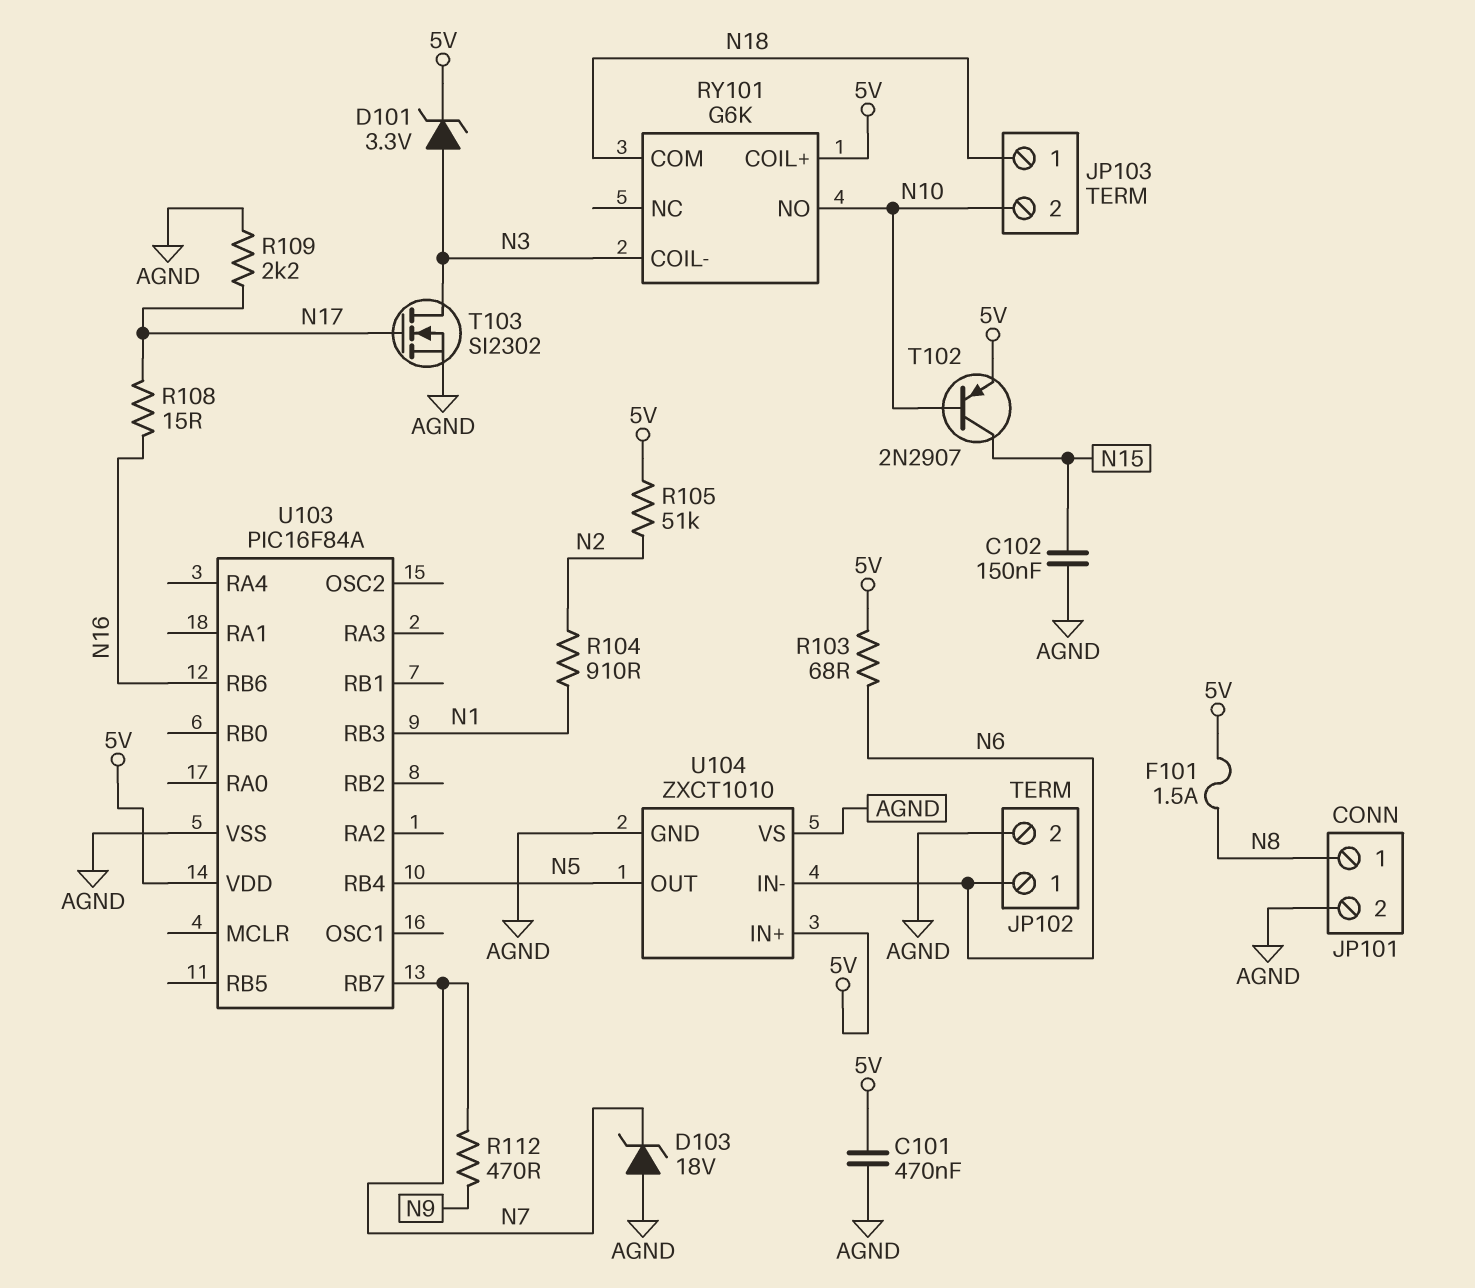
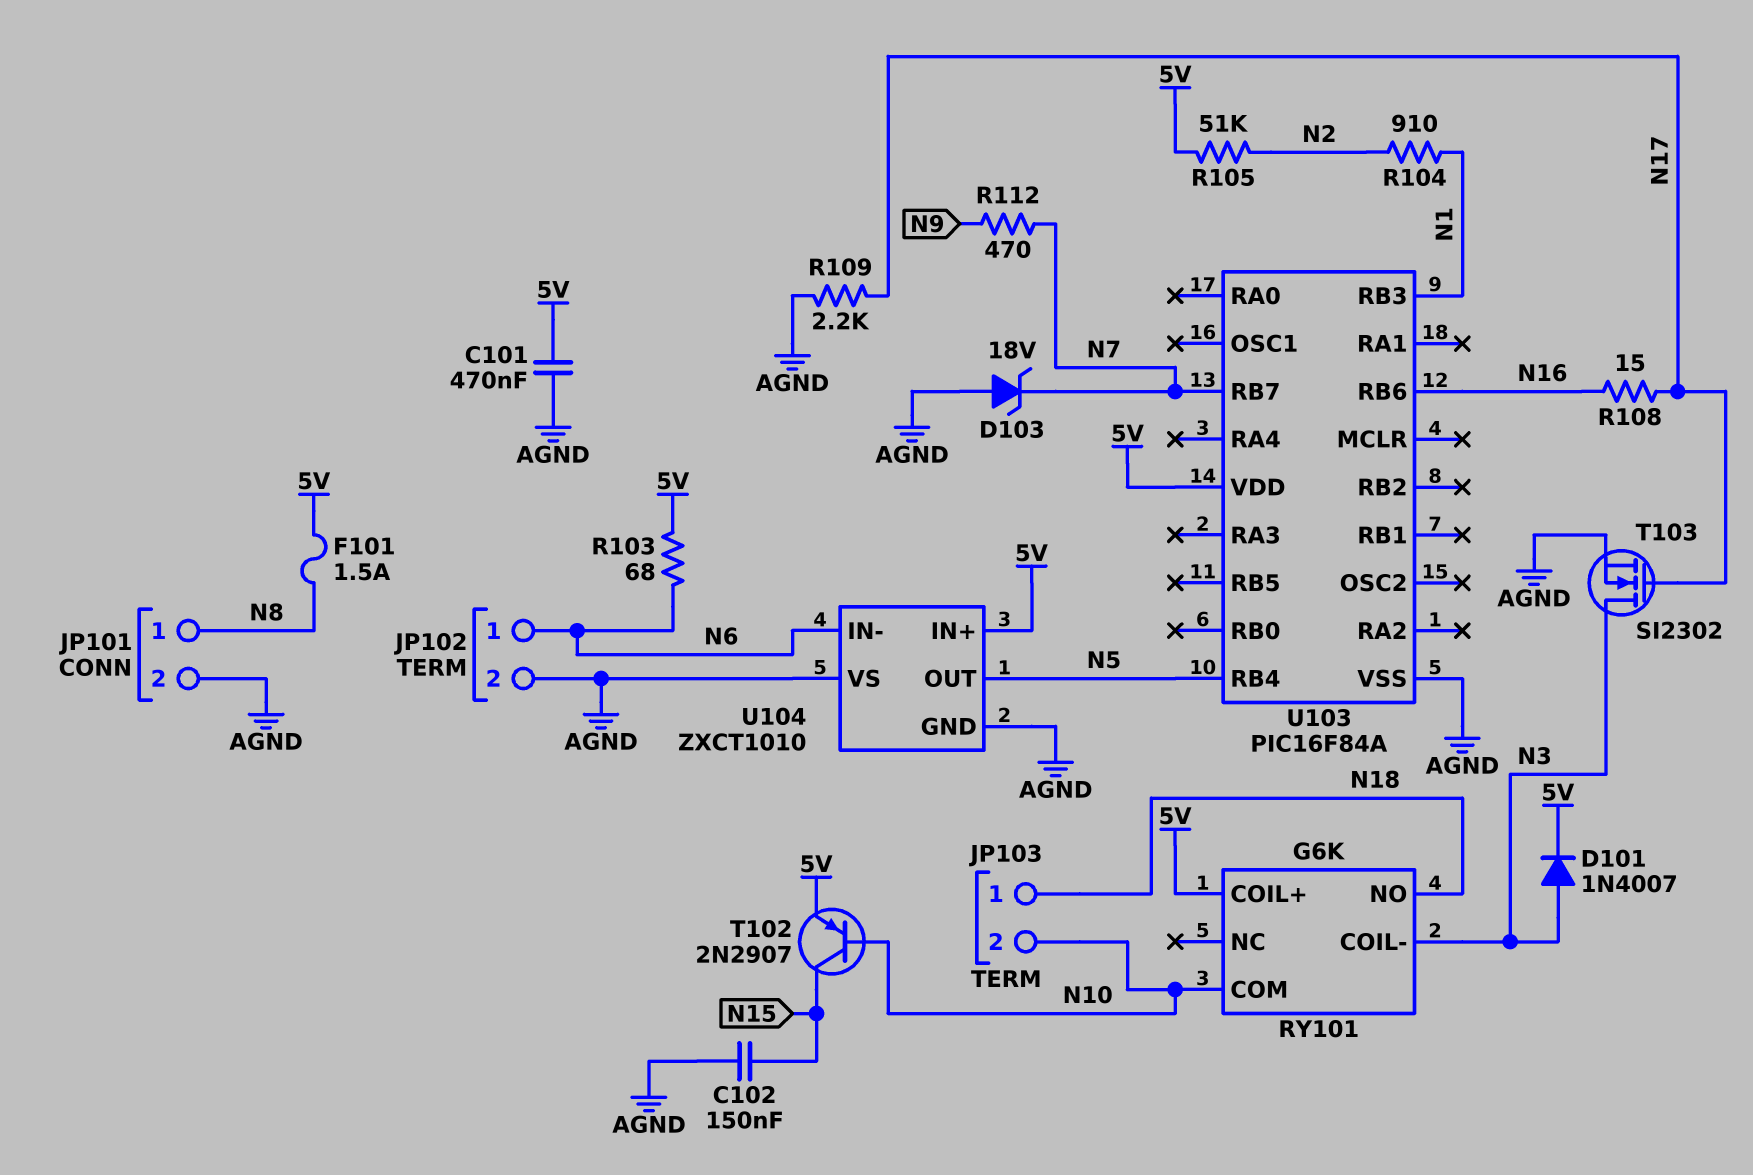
D101: zener 3.3V (A N3, K 5V) -> diode 1N4007 (A N3, K 5V)
RY101 pin COM: N18 -> N10
RY101 pin NO: N10 -> N18

